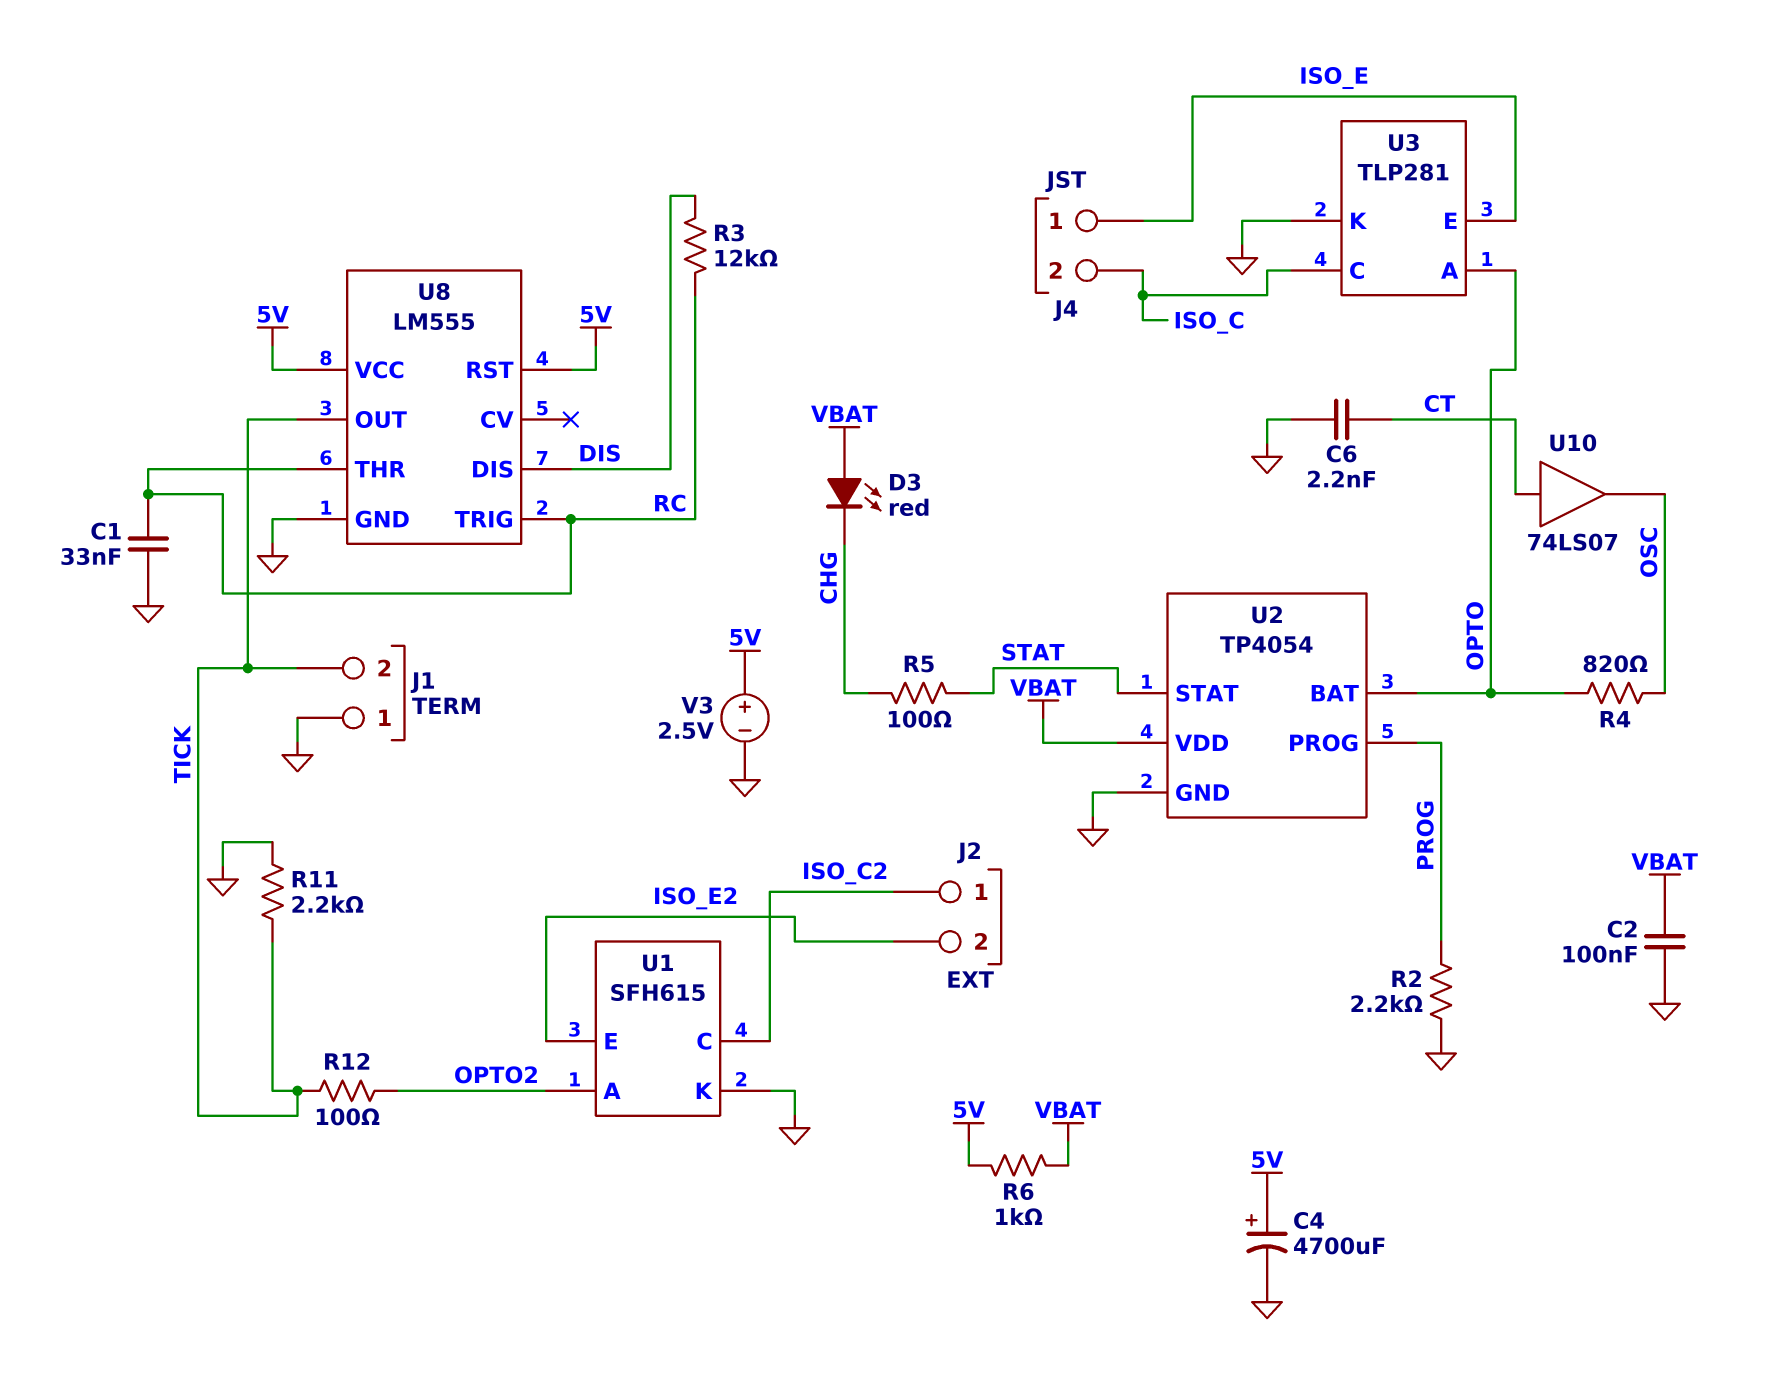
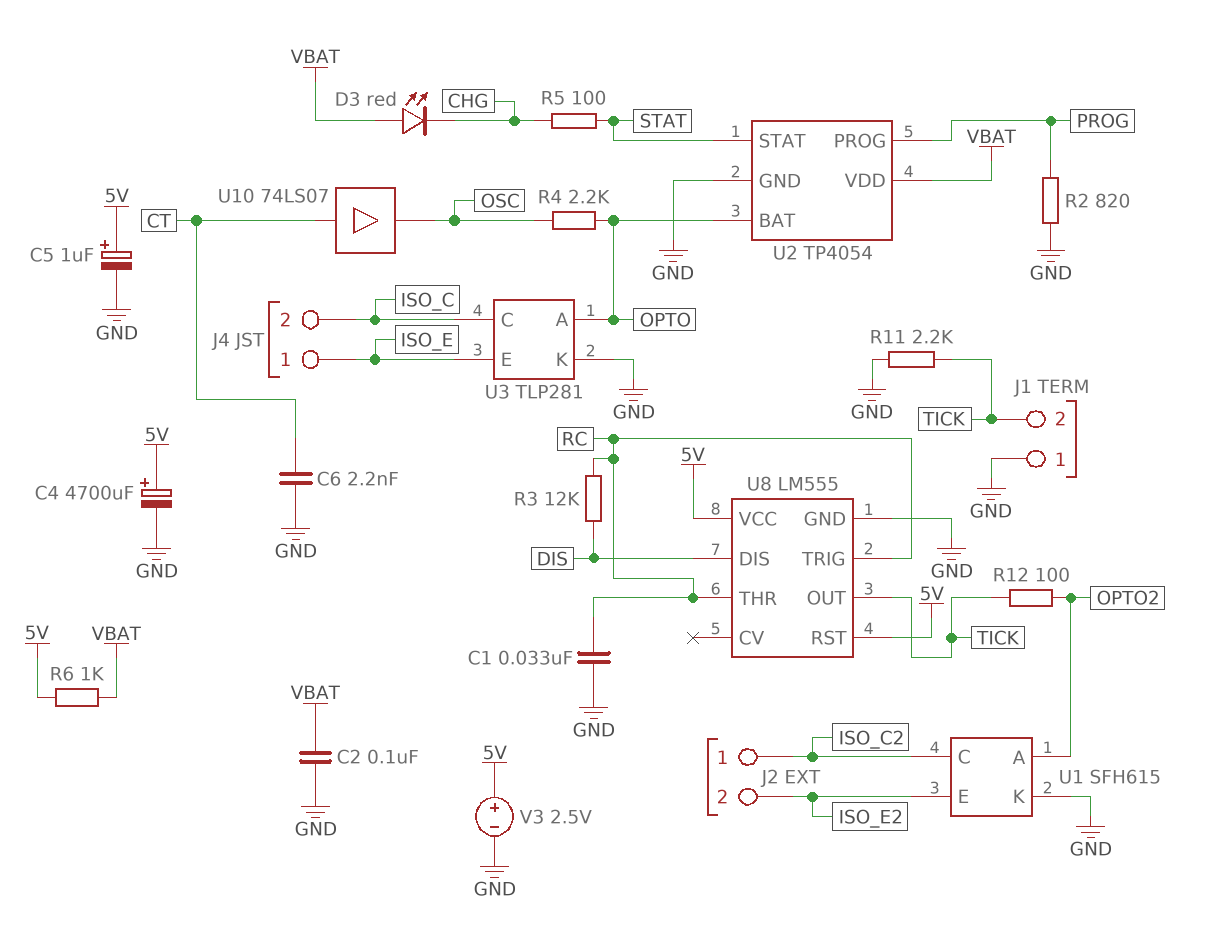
C5: none -> 1uF (plus 5V, minus GND)
R2: 2.2k (GND, PROG) -> 820 (GND, PROG)
R4: 820 (OPTO, OSC) -> 2.2k (OPTO, OSC)

